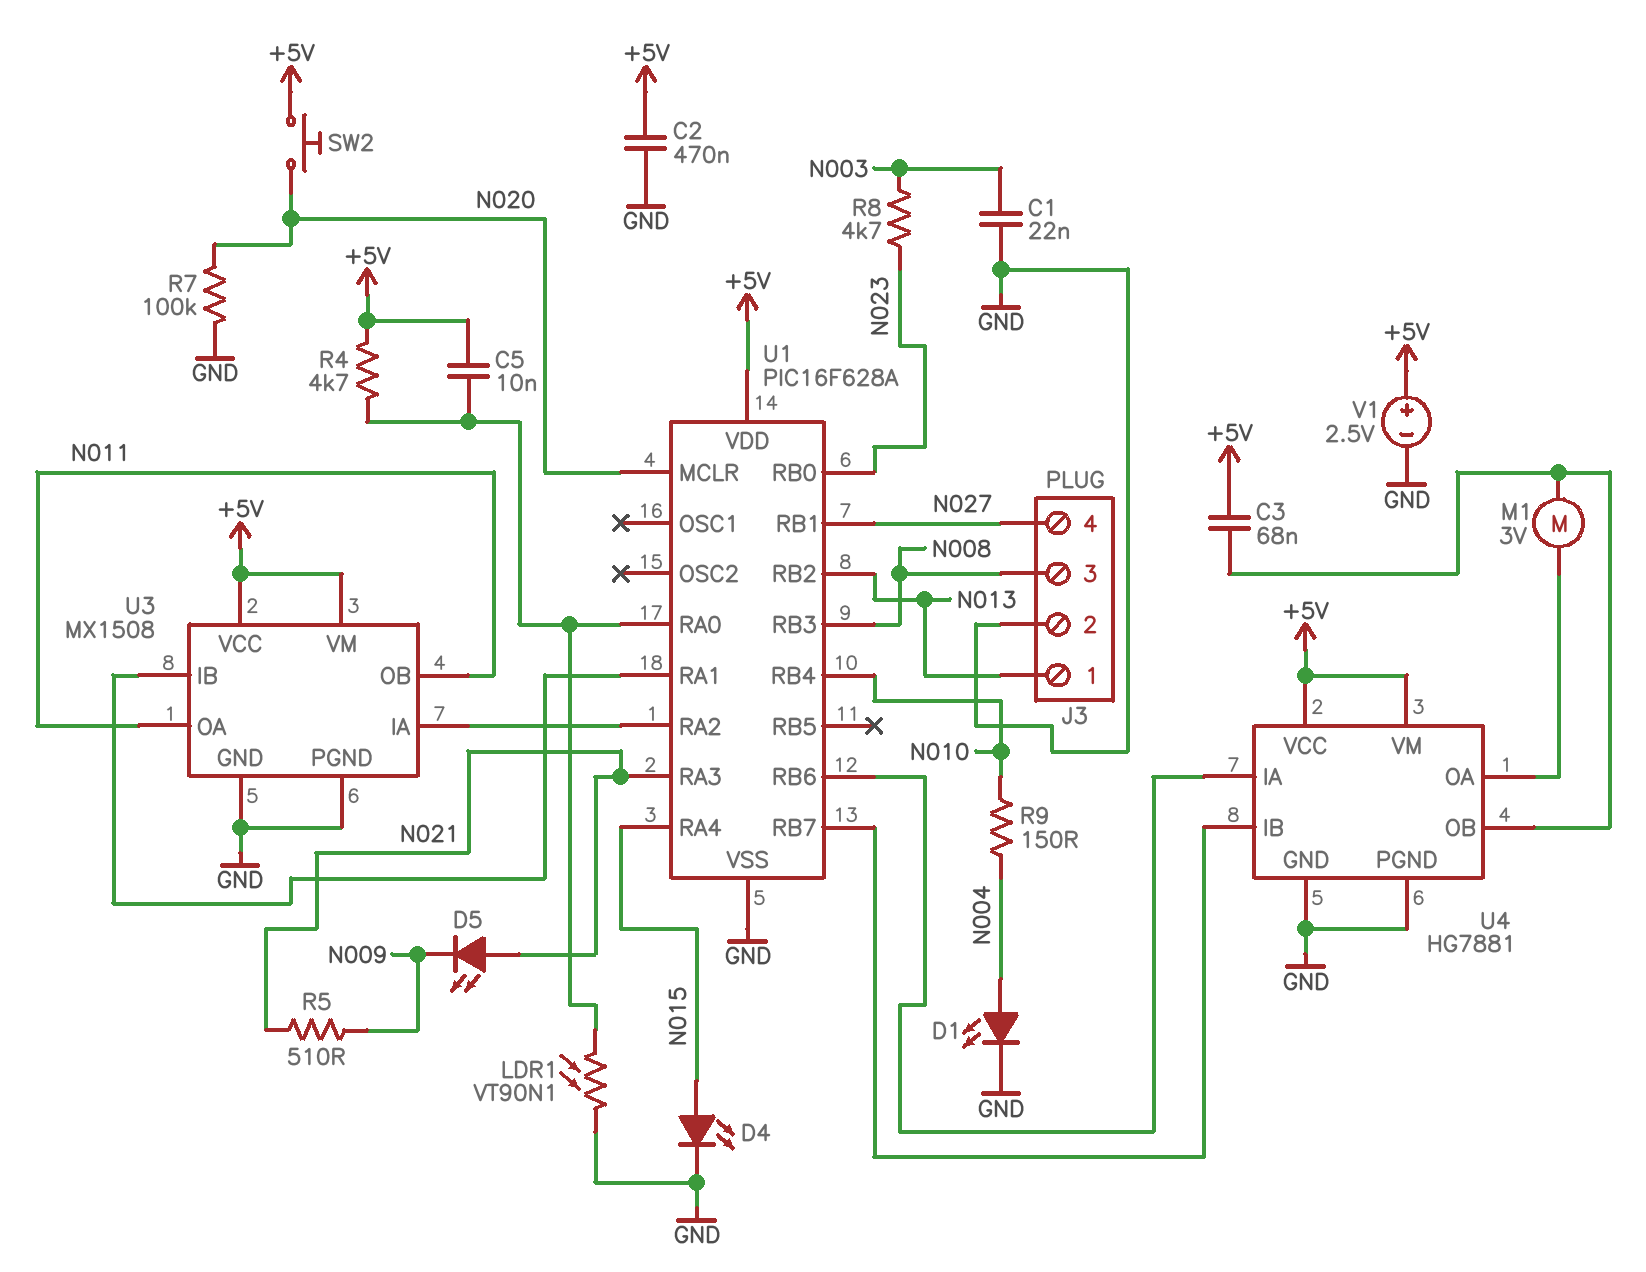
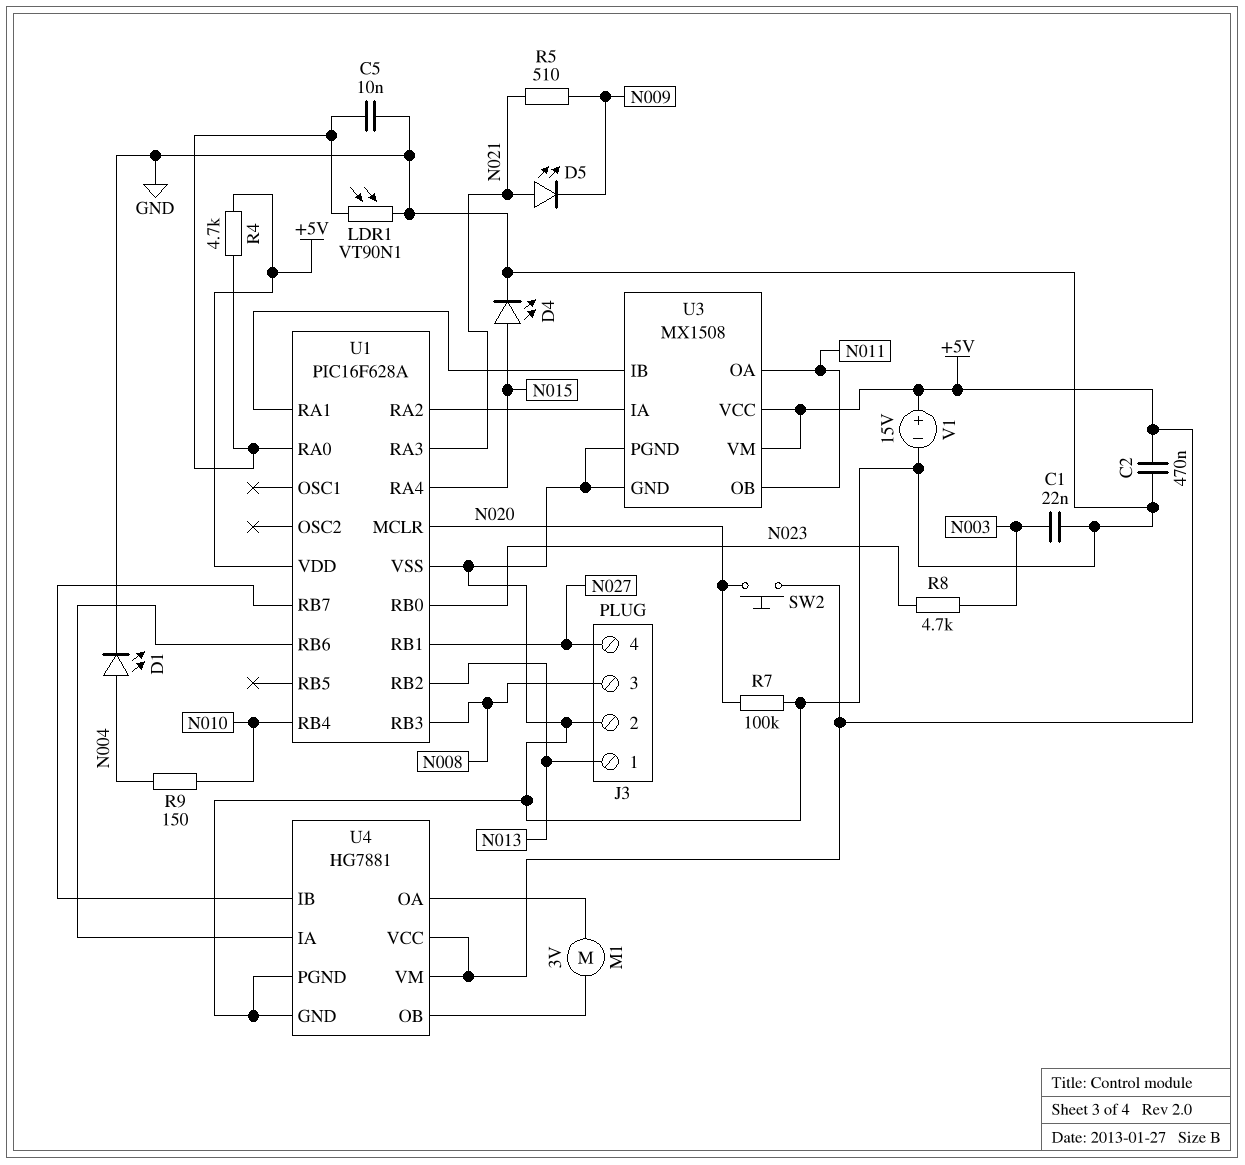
C3: 68nF (+5V, U4/OB) -> none
C5: 10nF (+5V, U1/RA0) -> 10nF (GND, U1/RA0)
V1: 2.5V (plus +5V, minus GND) -> 15V (plus +5V, minus GND)

